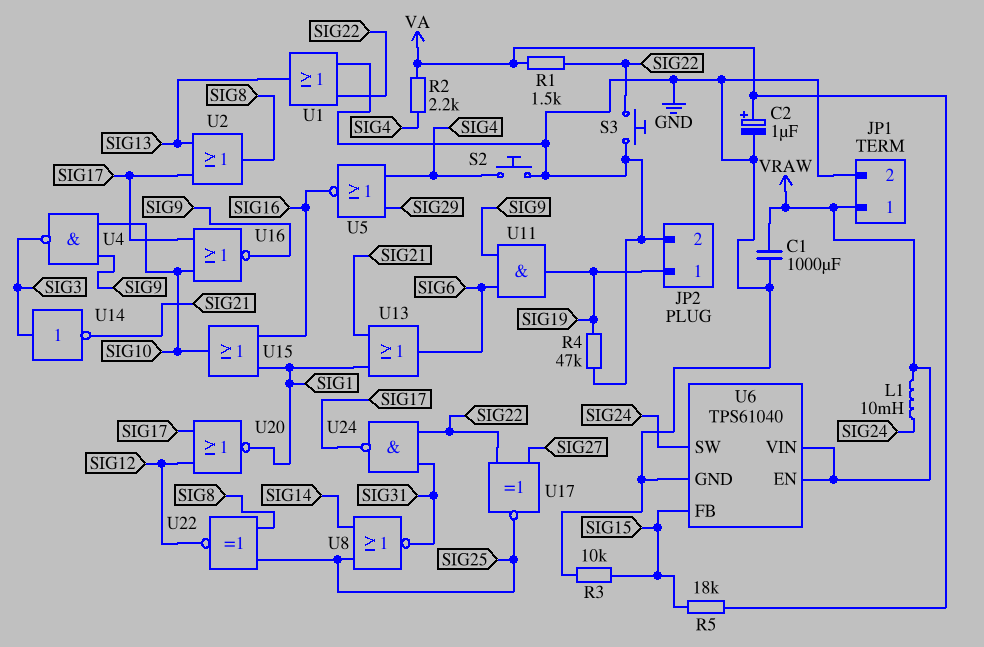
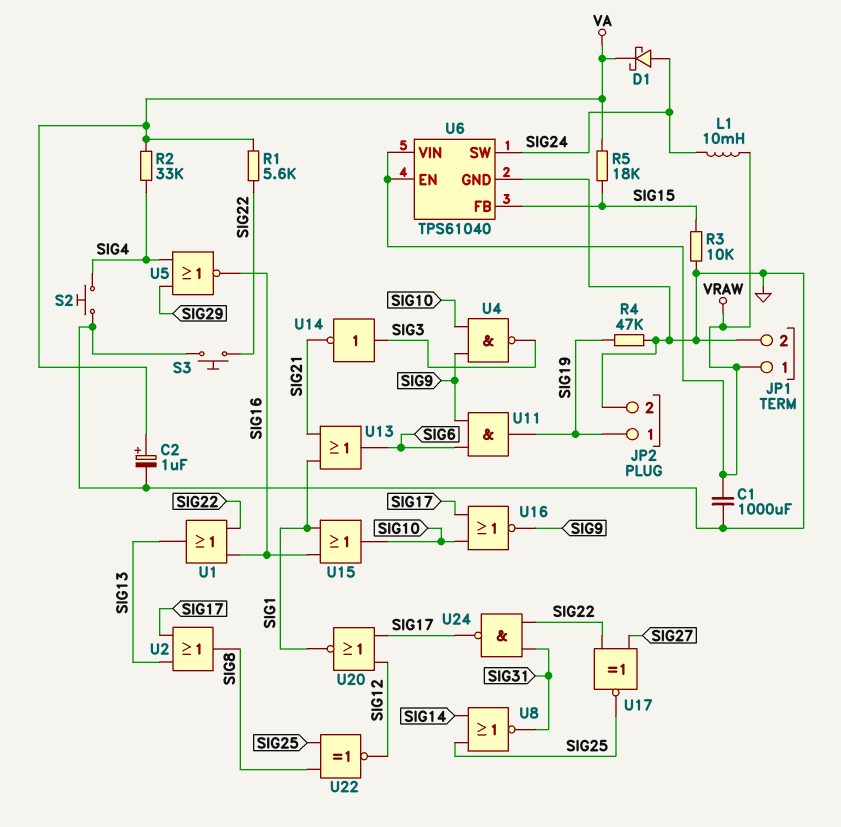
D1: none -> schottky (A SIG24, K VA)
R1: 1.5k (SIG22, VA) -> 5.6k (SIG22, VA)
R2: 2.2k (SIG4, VA) -> 33k (SIG4, VA)
U1: OR (in GND, in SIG22, out SIG13) -> OR (in SIG16, in SIG22, out SIG13)

